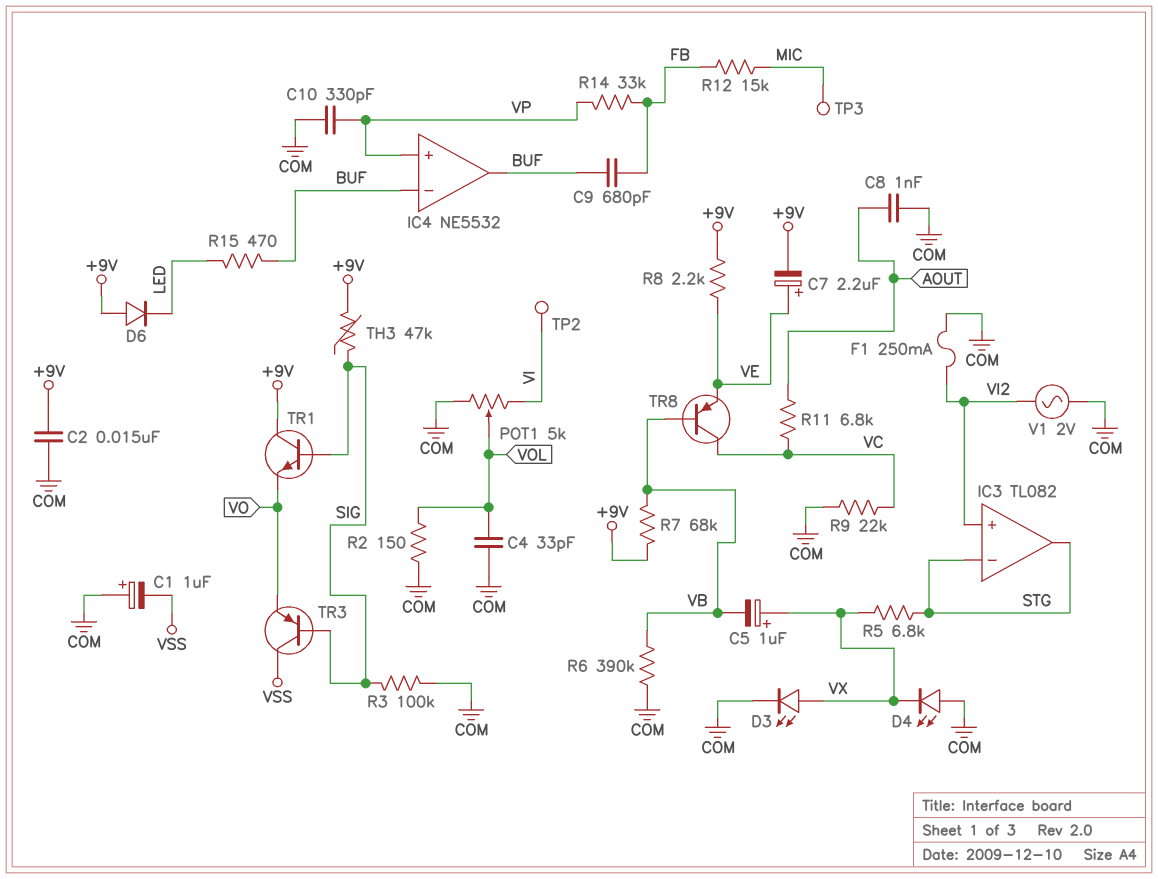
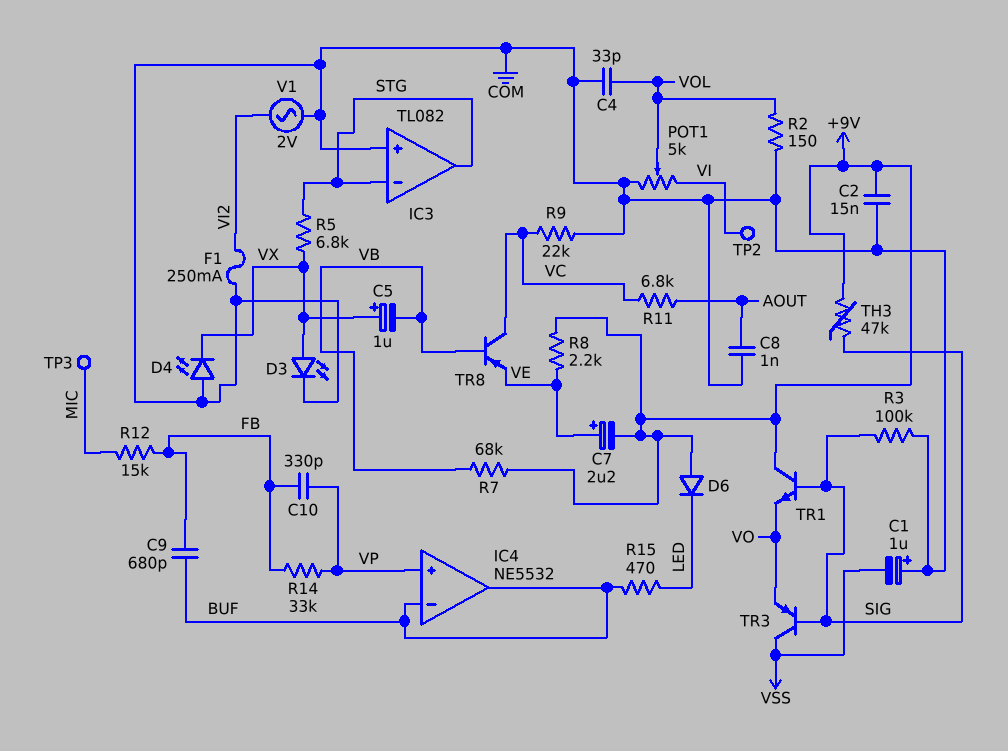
C10: 330pF (COM, VP) -> 330pF (FB, VP)
IC3 pin in+: VI2 -> COM
R6: 390k (COM, VB) -> none

